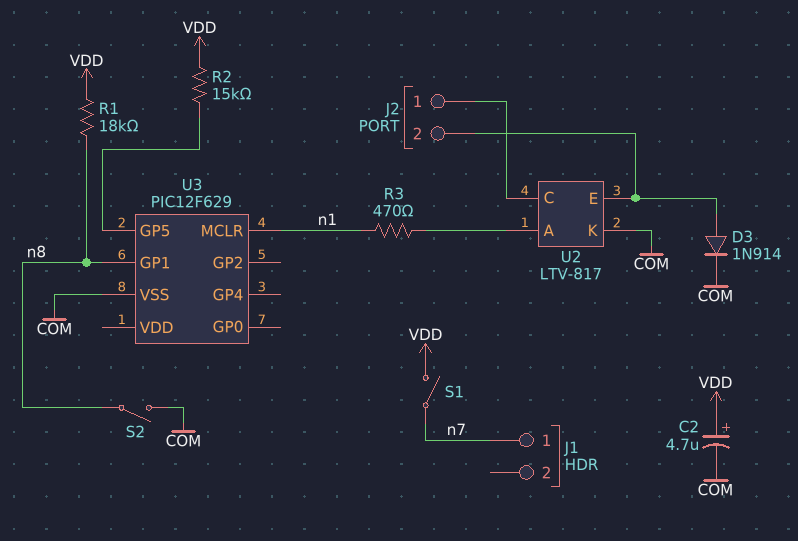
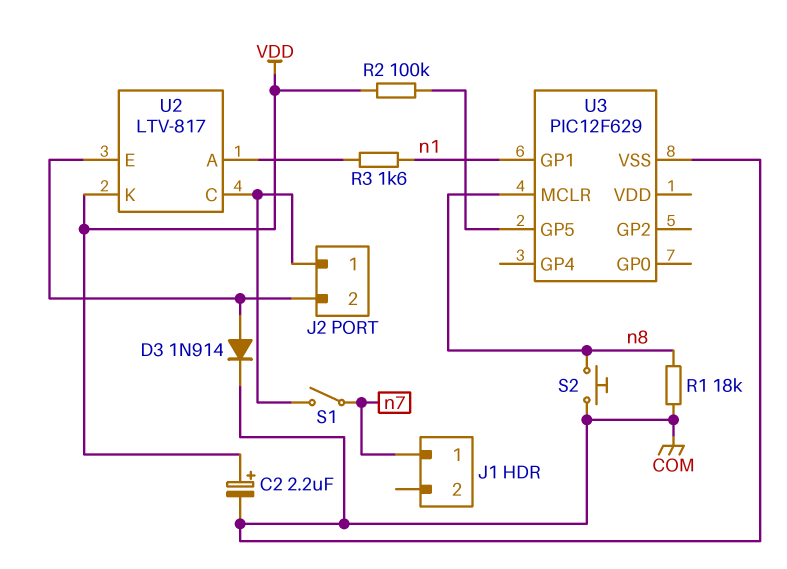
C2: 4.7uF (plus VDD, minus COM) -> 2.2uF (plus VDD, minus COM)
R1: 18k (VDD, n8) -> 18k (COM, n8)
R2: 15k (U3/GP5, VDD) -> 100k (U3/GP5, VDD)
R3: 470 (U2/A, n1) -> 1.6k (U2/A, n1)
S1: switch (VDD, n7) -> switch (J2/1, n7)
S2: switch (COM, n8) -> button (COM, n8)
U2 pin K: COM -> VDD
U3 pin GP1: n8 -> n1
U3 pin MCLR: n1 -> n8

